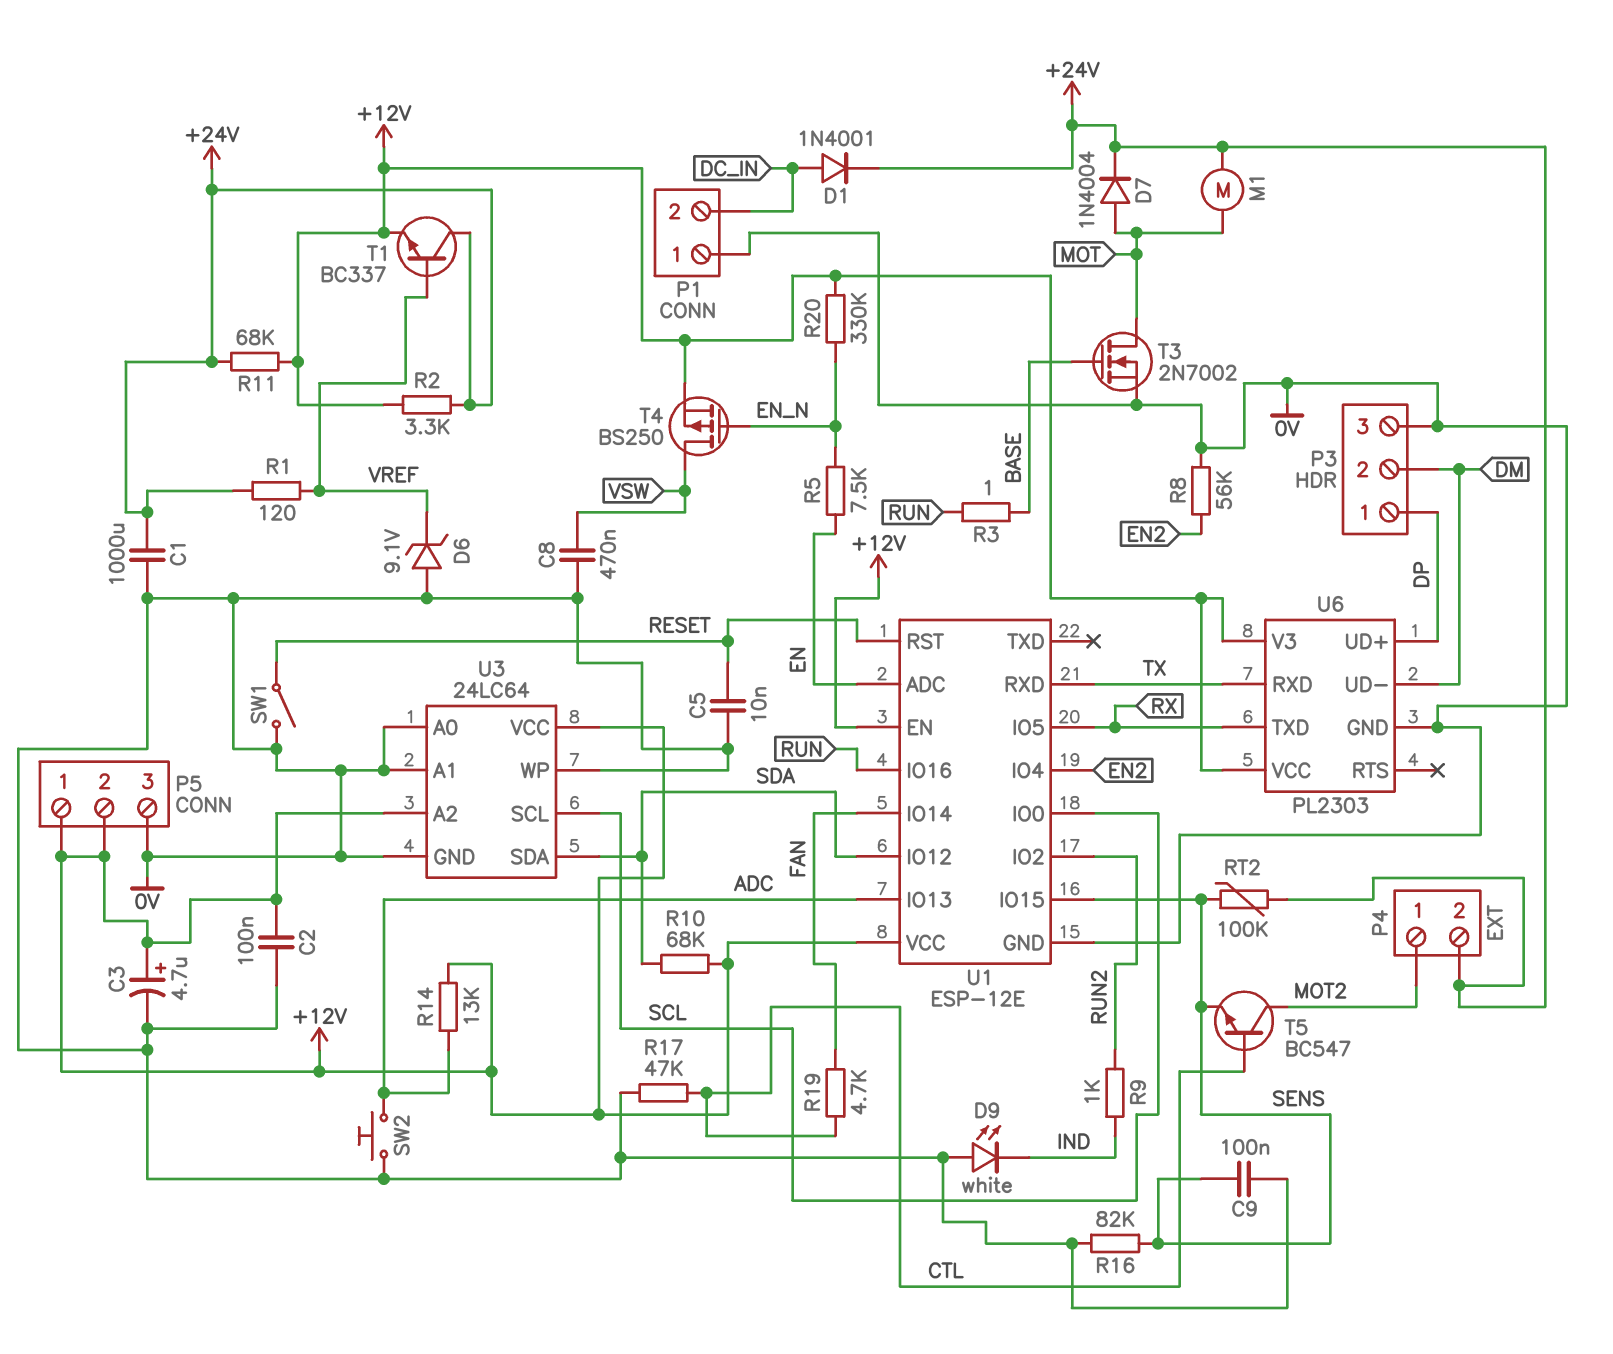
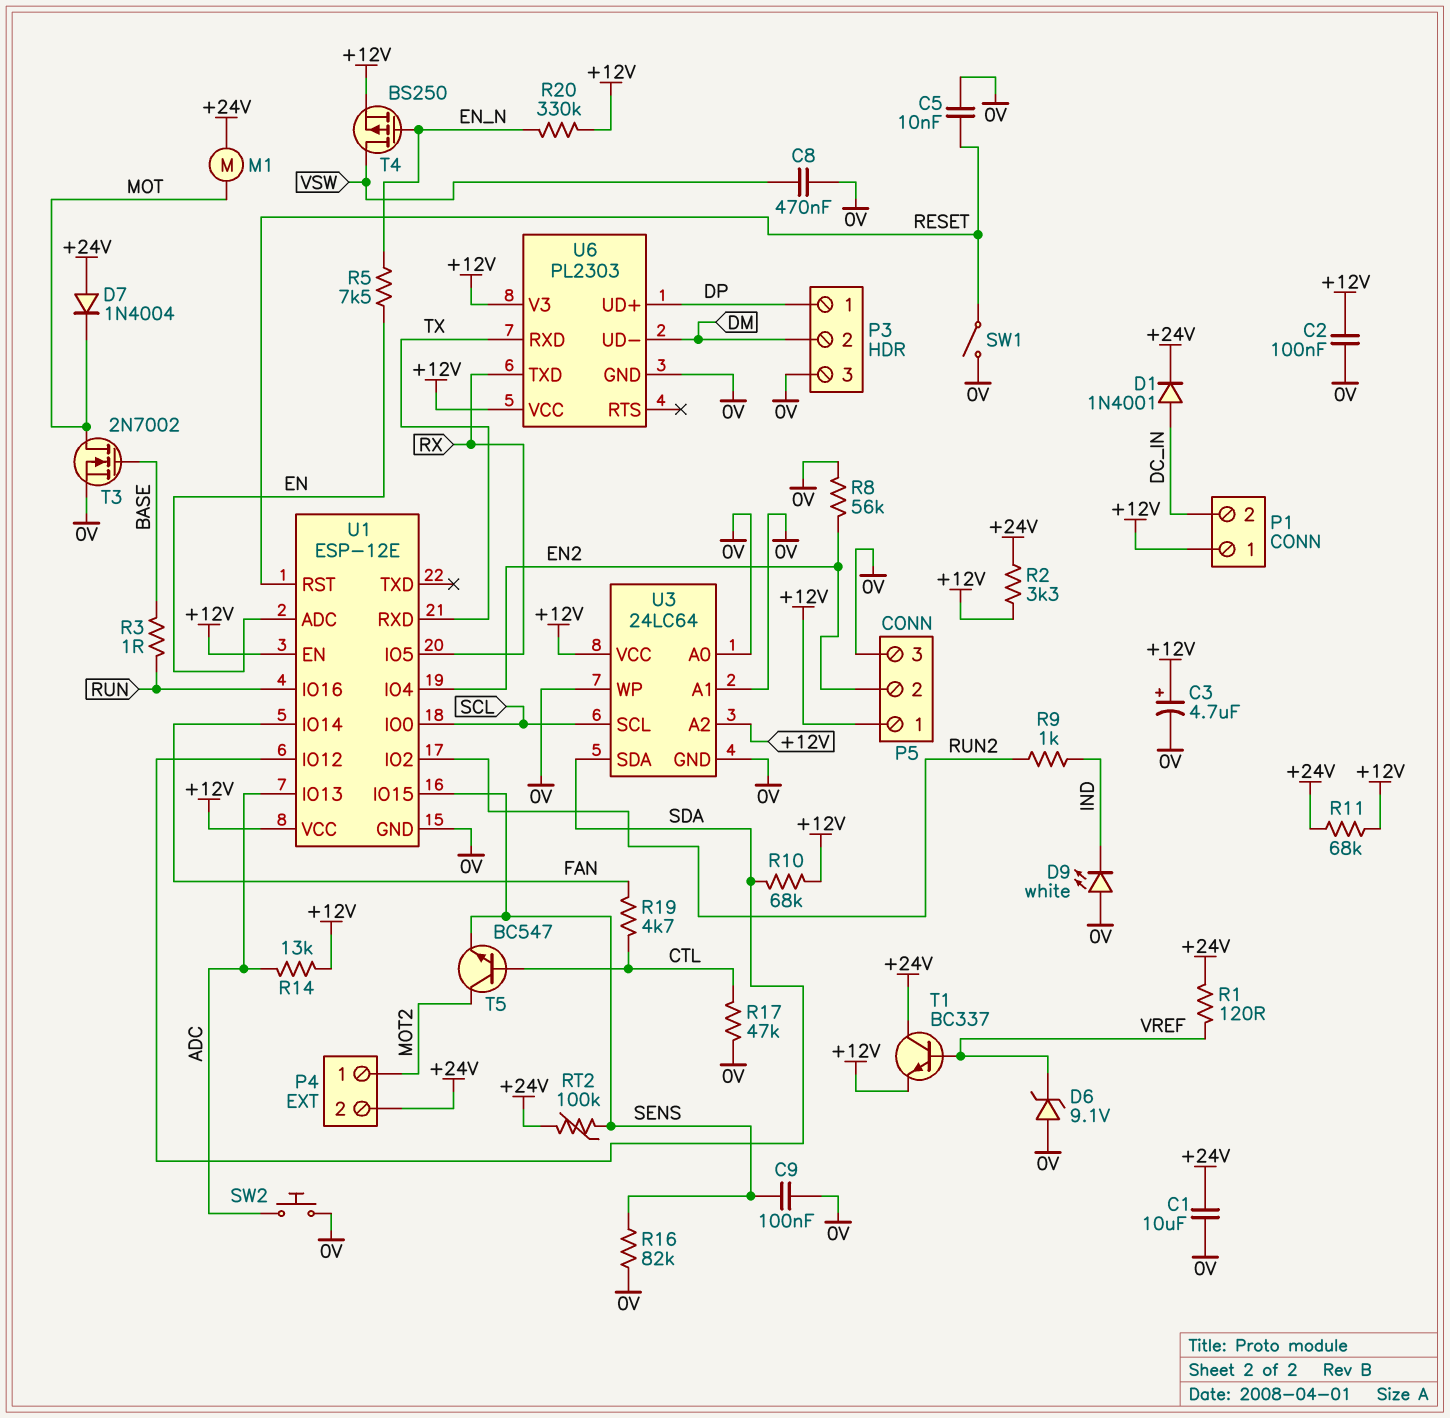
C1: 1000uF (+24V, 0V) -> 10uF (+24V, 0V)
D7: diode 1N4004 (A MOT, K +24V) -> diode 1N4004 (A +24V, K MOT)
P1 pin 1: 0V -> +12V
P5 pin 2: +12V -> EN2

